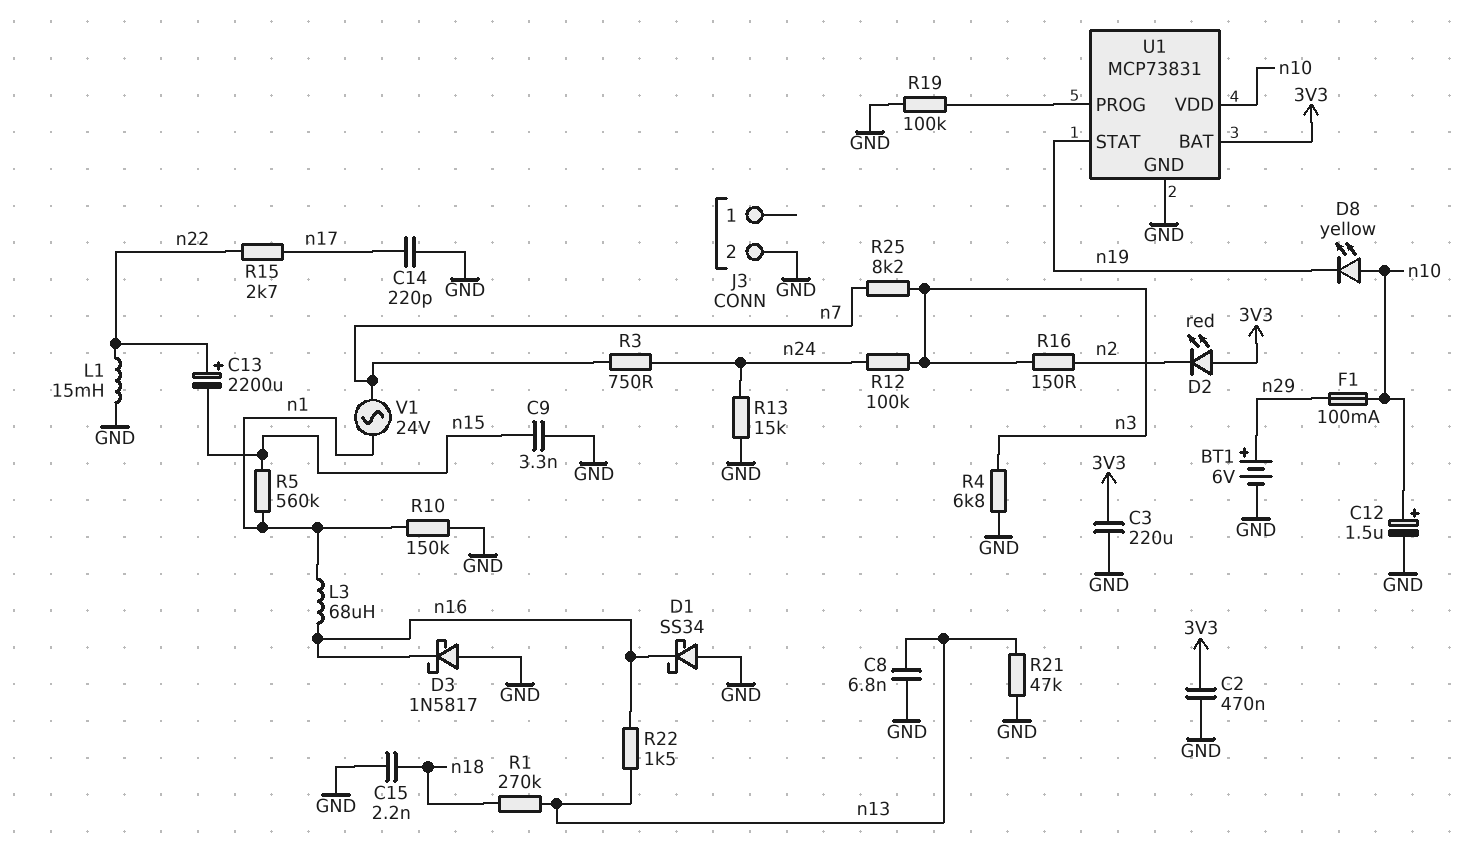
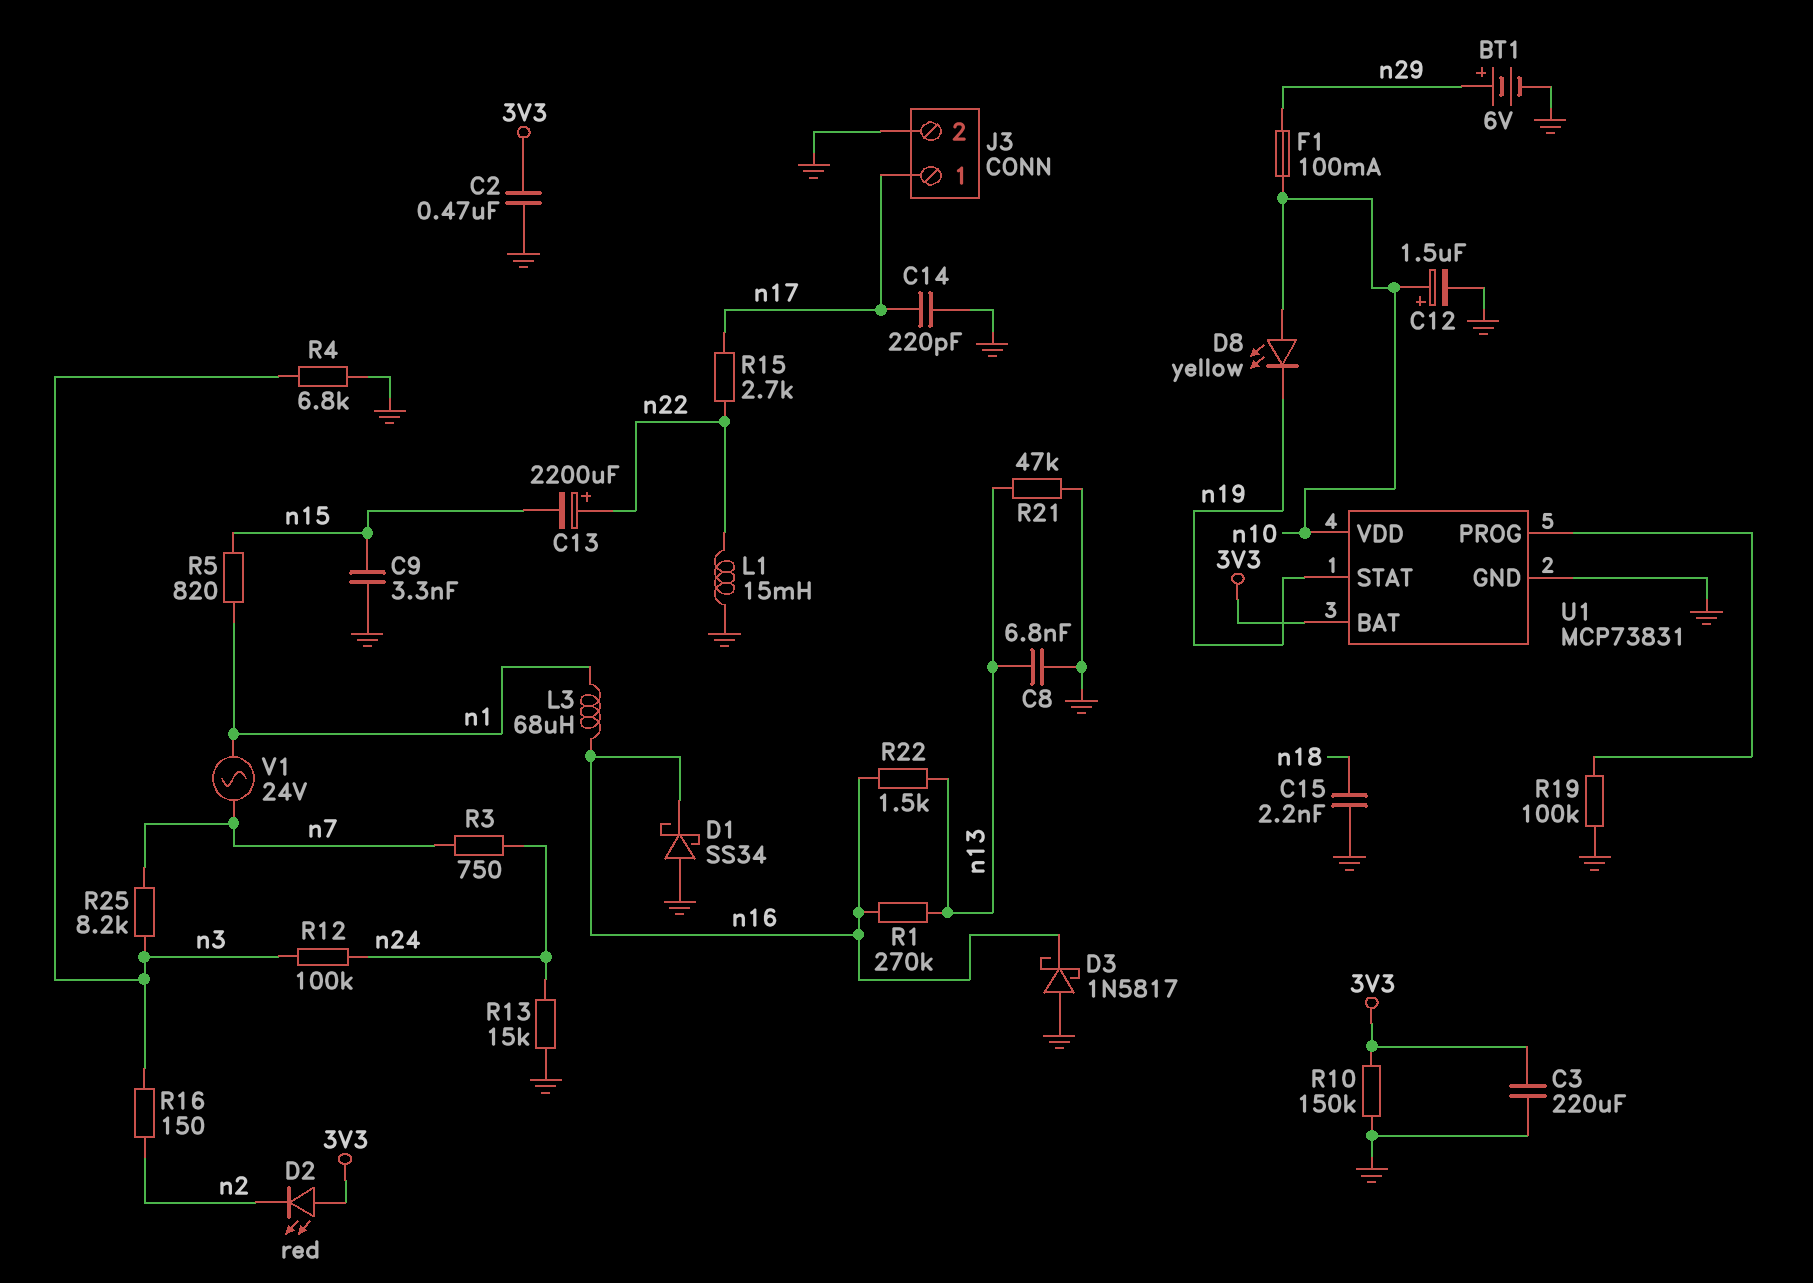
J3 pin 1: none -> n17
R1: 270k (n13, n18) -> 270k (n13, n16)
R5: 560k (n1, n15) -> 820 (n1, n15)
R10: 150k (GND, n1) -> 150k (3V3, GND)

